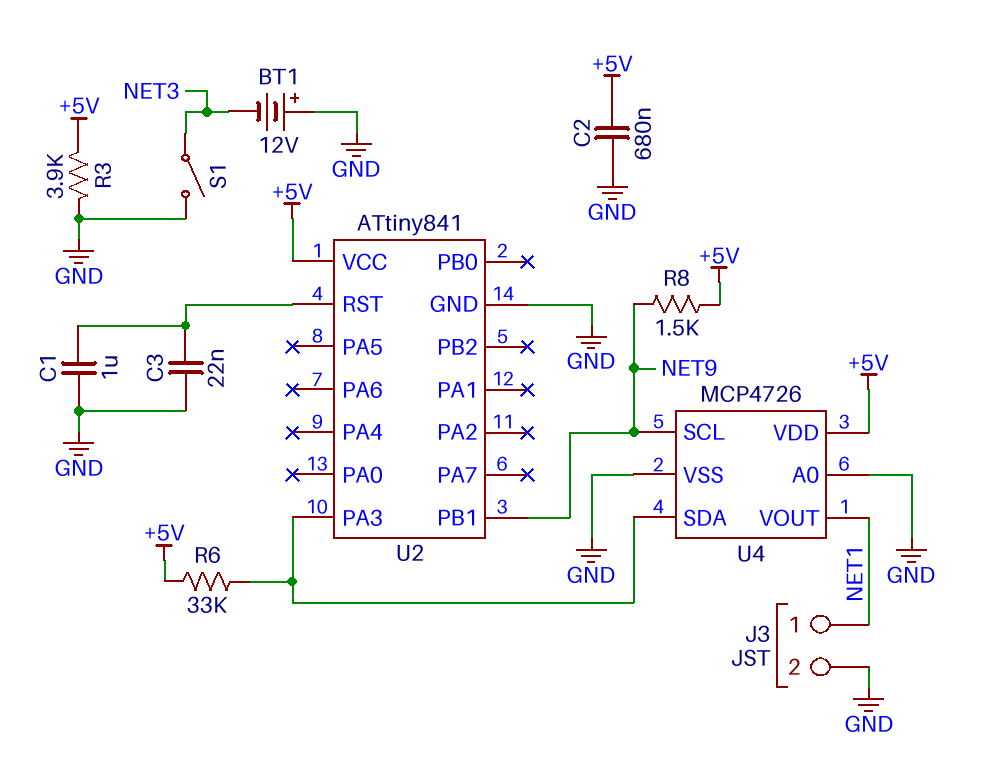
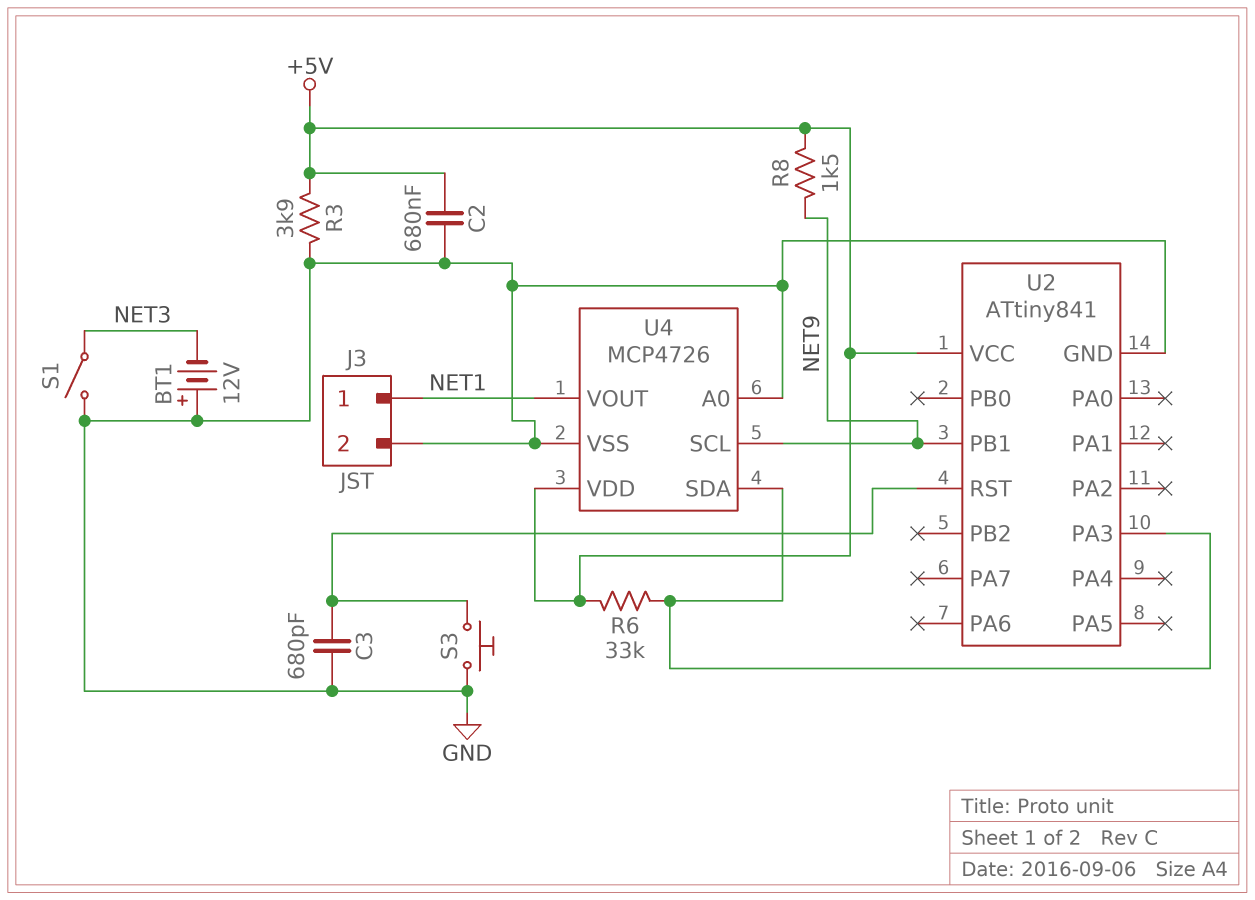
C1: 1uF (GND, U2/RST) -> none
C3: 22nF (GND, U2/RST) -> 680pF (GND, U2/RST)
S3: none -> button (GND, U2/RST)

